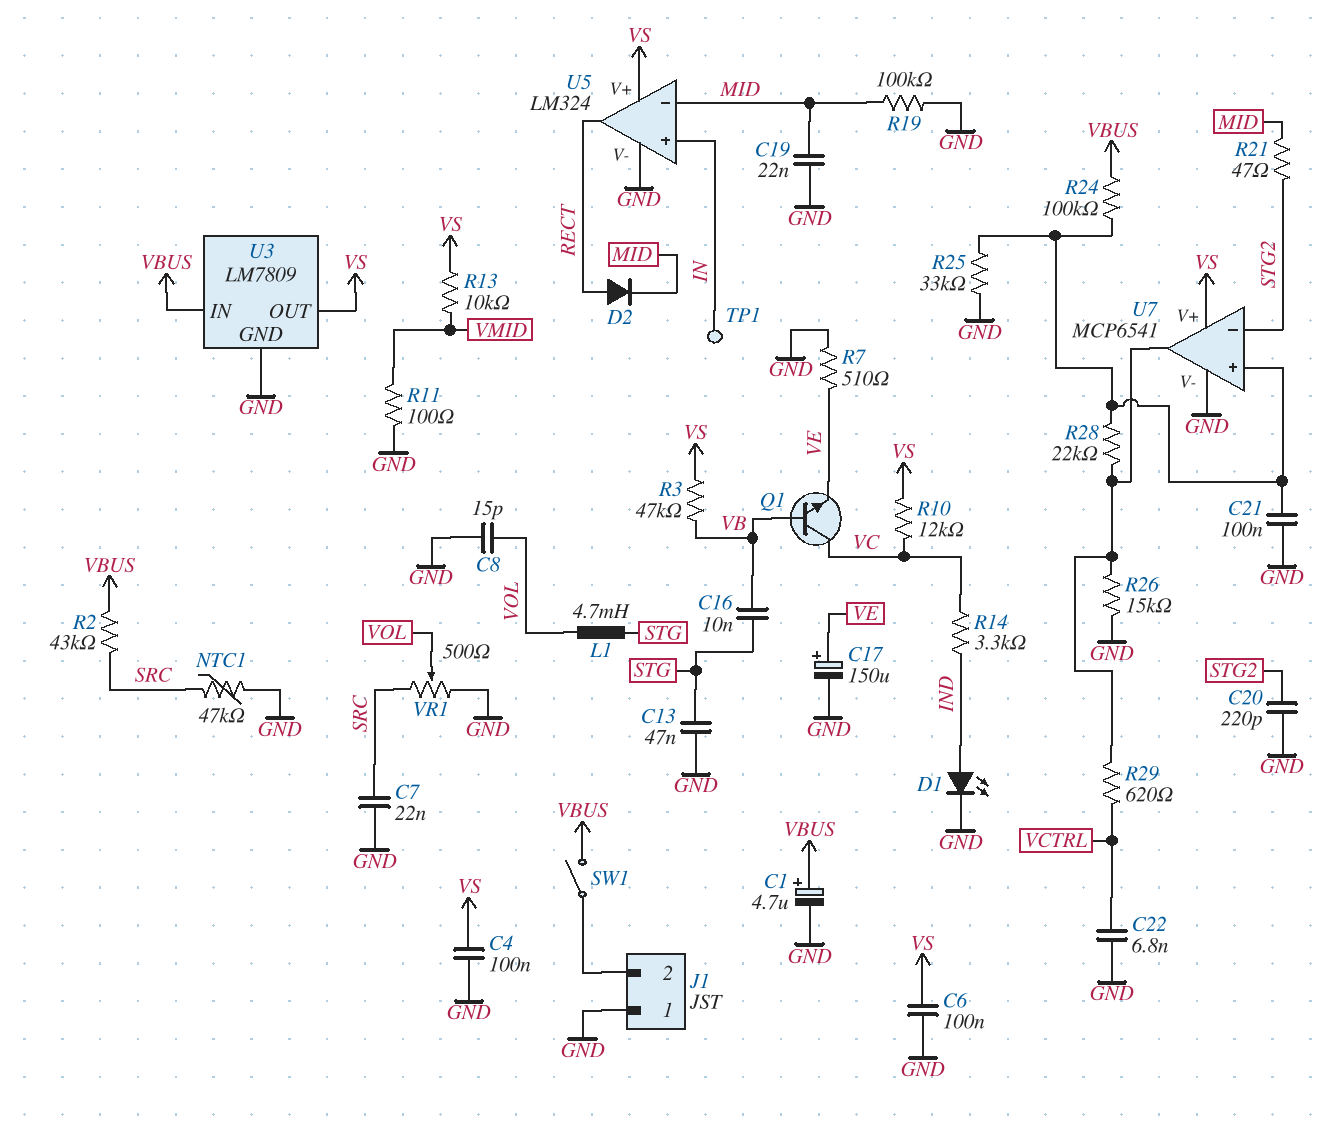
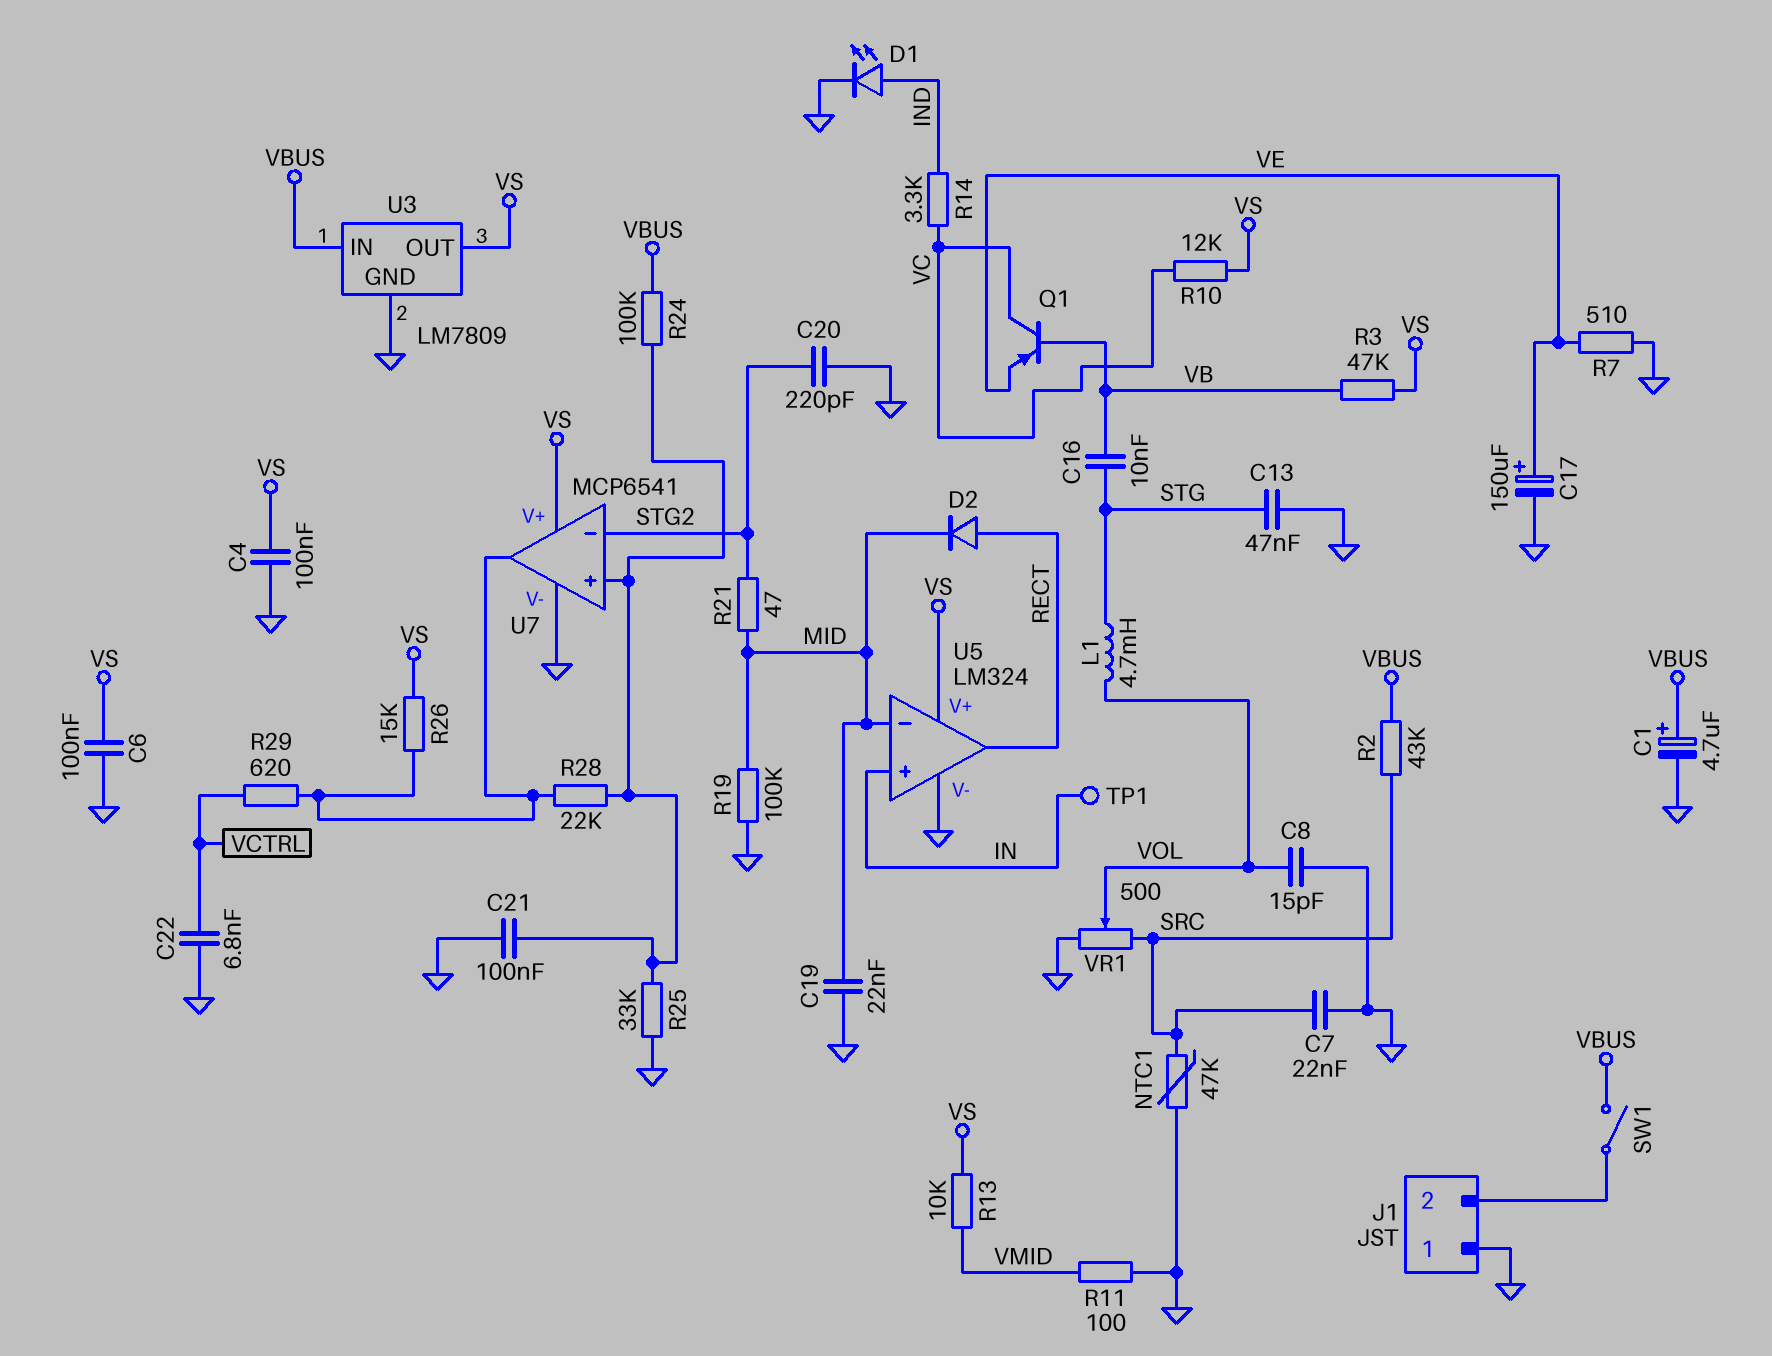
Q1: NPN (B VB, C VC, E VE) -> PNP (B VB, C VC, E VE)
R26: 15k (GND, U7/out) -> 15k (U7/out, VS)

